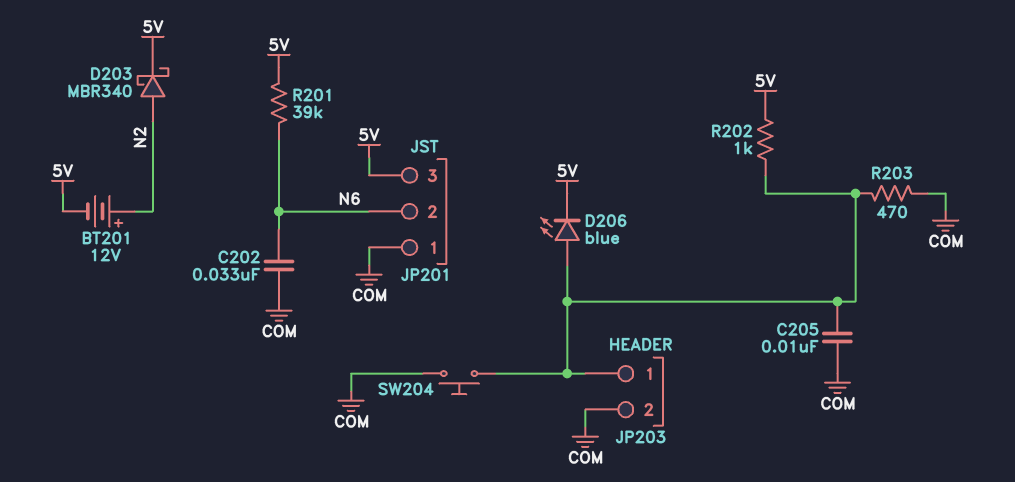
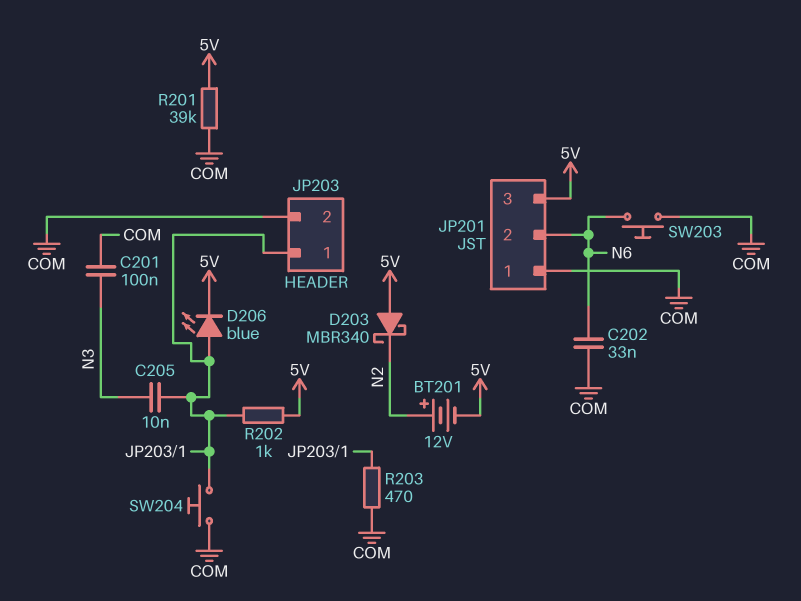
C201: none -> 100nF (COM, N3)
C205: 10nF (COM, JP203/1) -> 10nF (JP203/1, N3)
D203: schottky MBR340 (A N2, K 5V) -> schottky MBR340 (A 5V, K N2)
R201: 39k (5V, N6) -> 39k (5V, COM)
SW203: none -> button (COM, N6)

